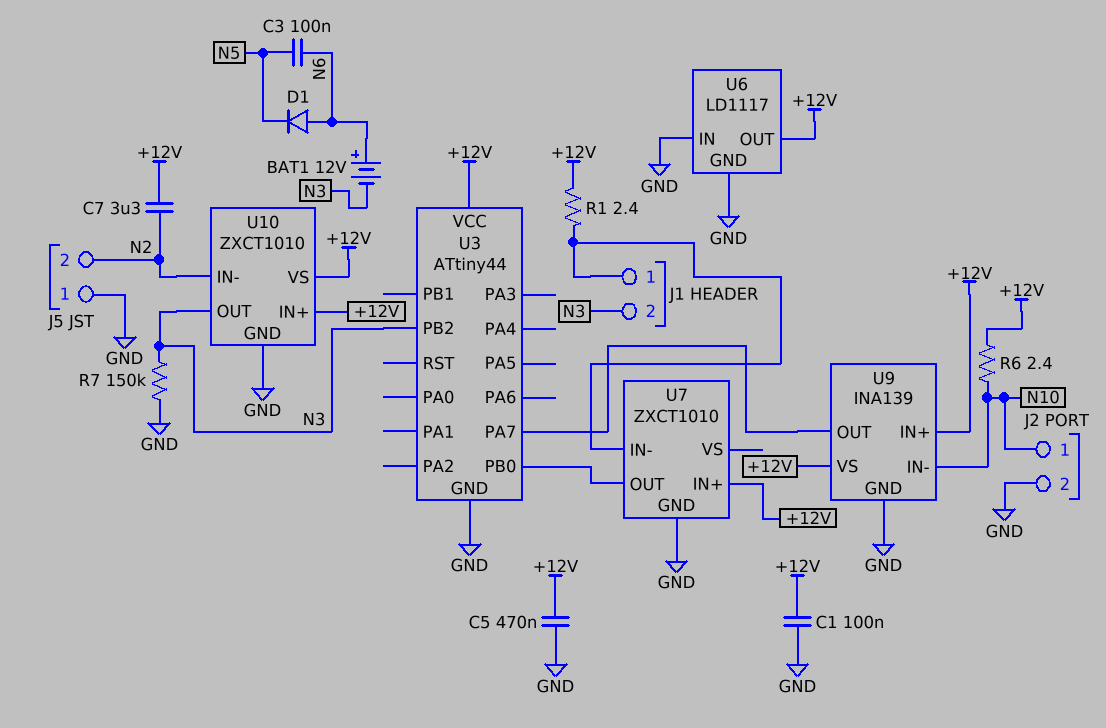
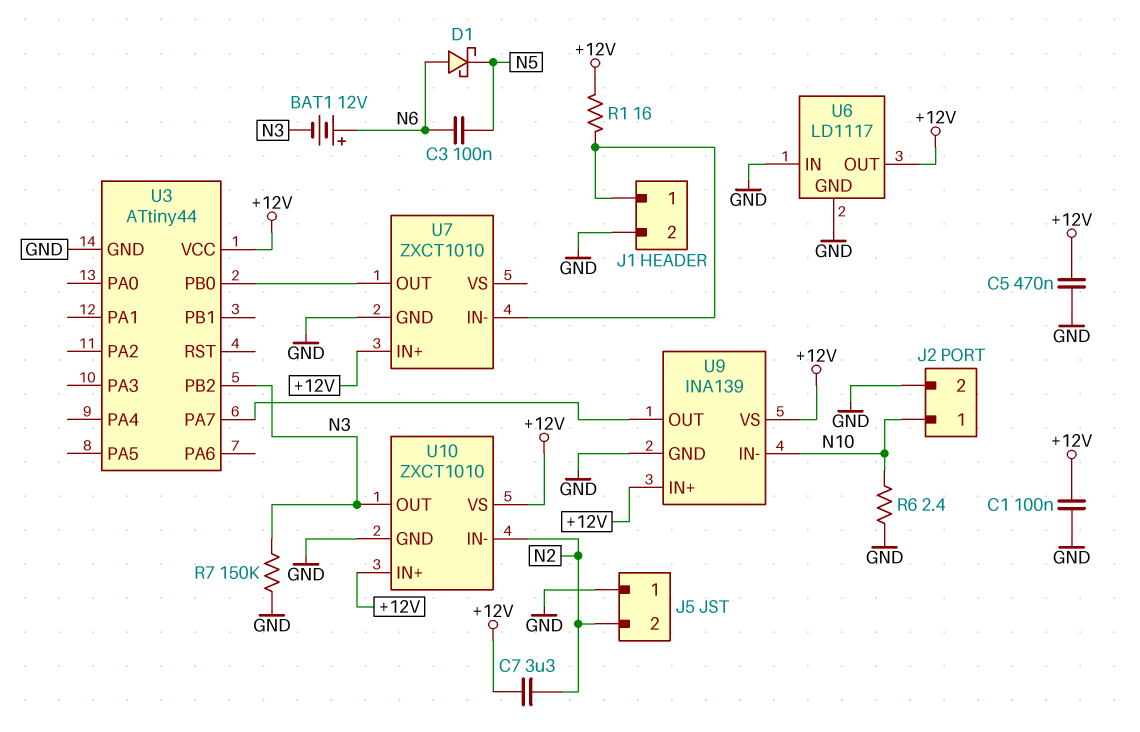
D1: diode (A N6, K N5) -> schottky (A N6, K N5)
J1 pin 2: N3 -> GND
R1: 2.4 (+12V, J1/1) -> 16 (+12V, J1/1)
R6: 2.4 (+12V, N10) -> 2.4 (GND, N10)

